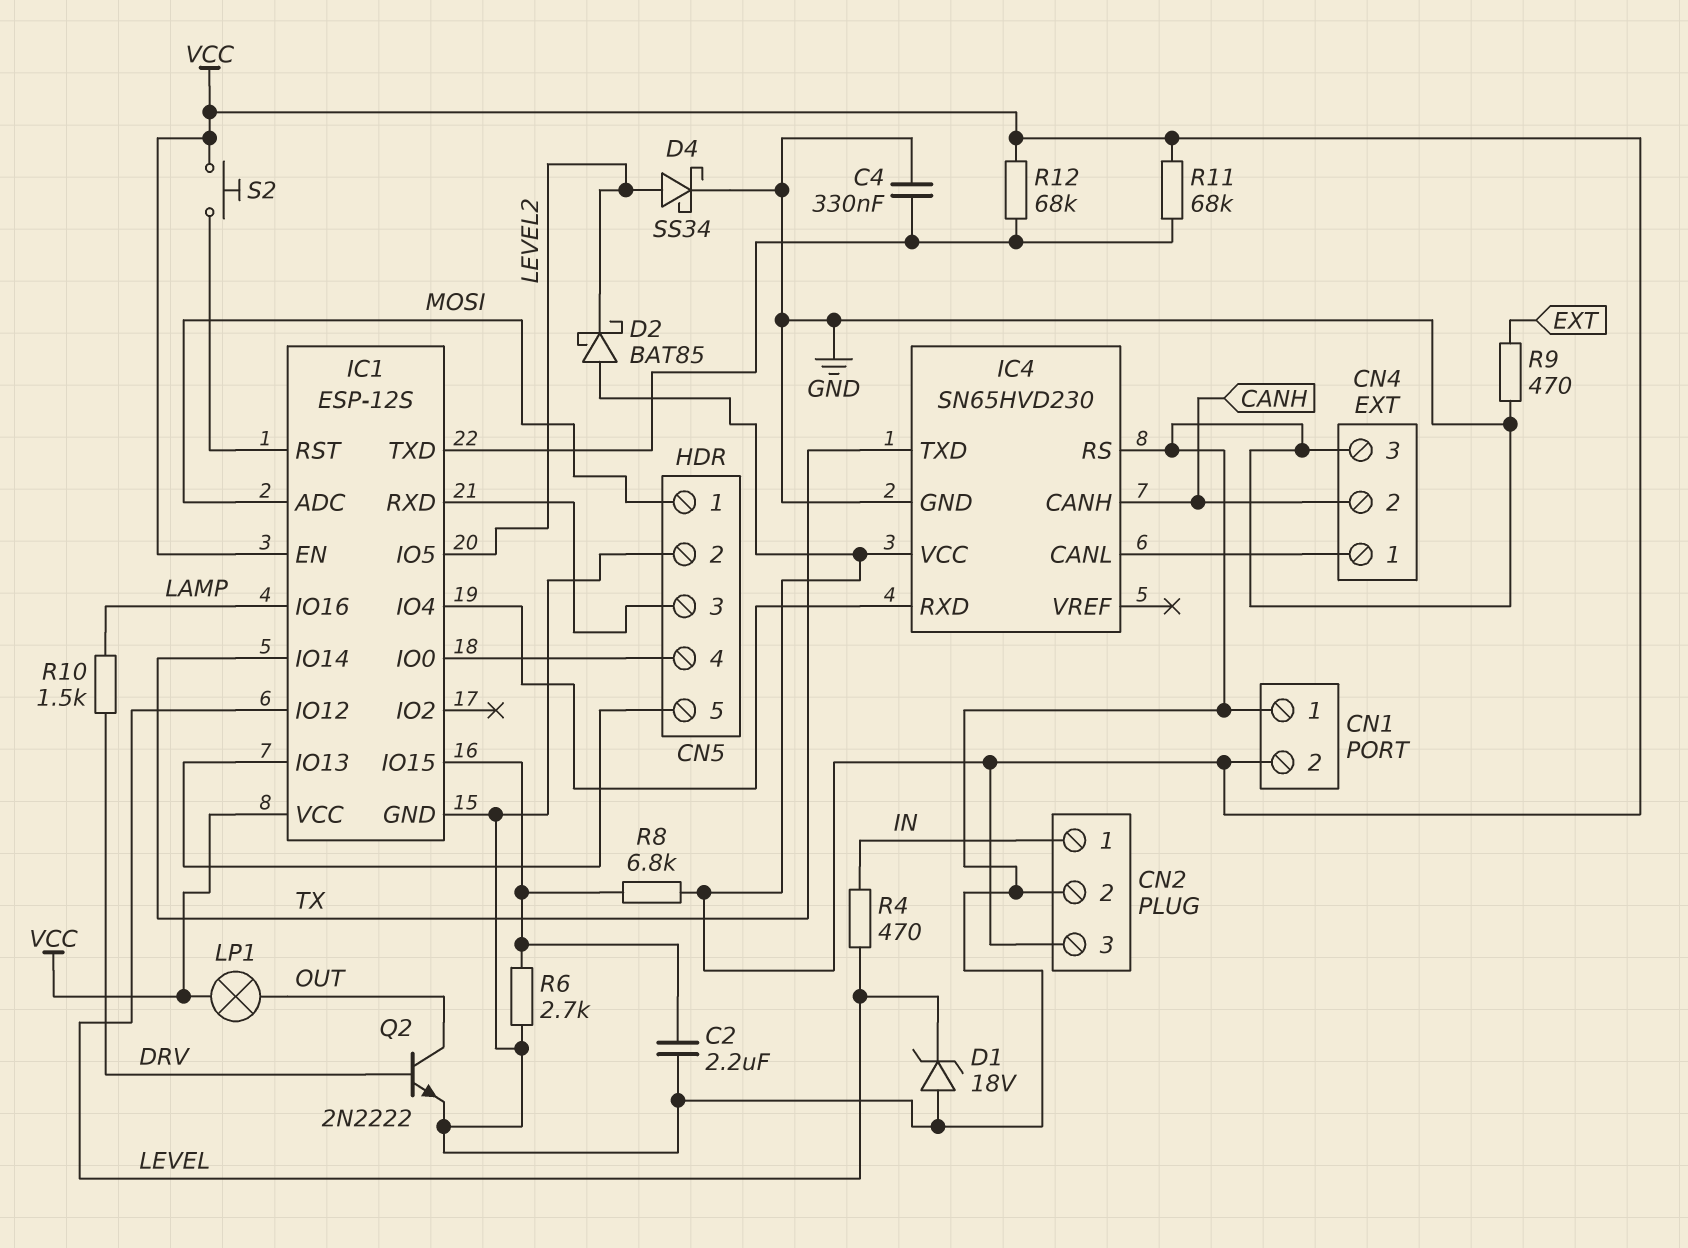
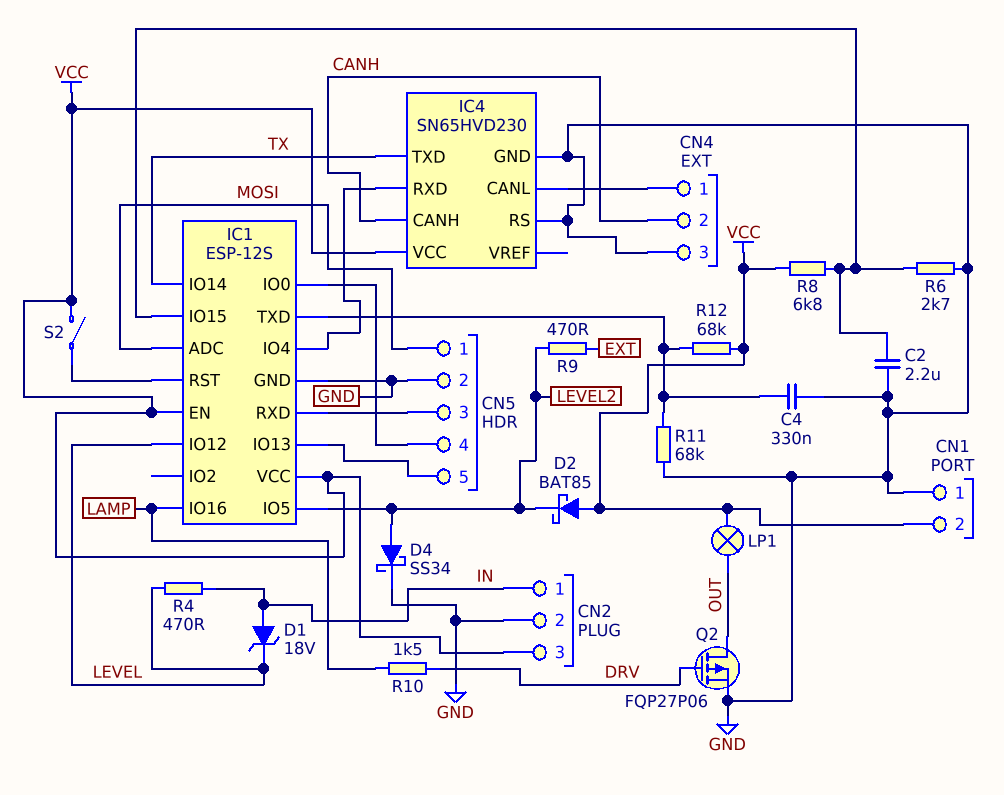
D1: zener 18V (A GND, K LEVEL) -> zener 18V (A IN, K LEVEL)
Q2: NPN 2N2222 (B DRV, C OUT, E GND) -> PMOS FQP27P06 (G DRV, D OUT, S GND)
R9: 470 (EXT, GND) -> 470 (EXT, LEVEL2)
R11: 68k (IC1/TXD, VCC) -> 68k (GND, IC1/TXD)
S2: button (IC1/RST, VCC) -> switch (IC1/RST, VCC)

